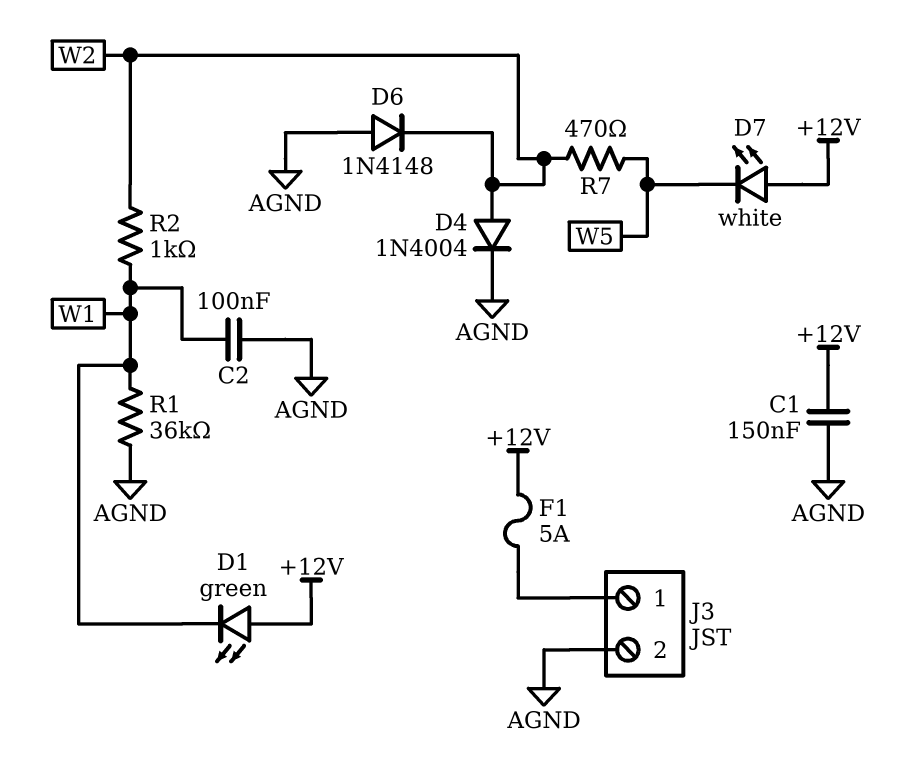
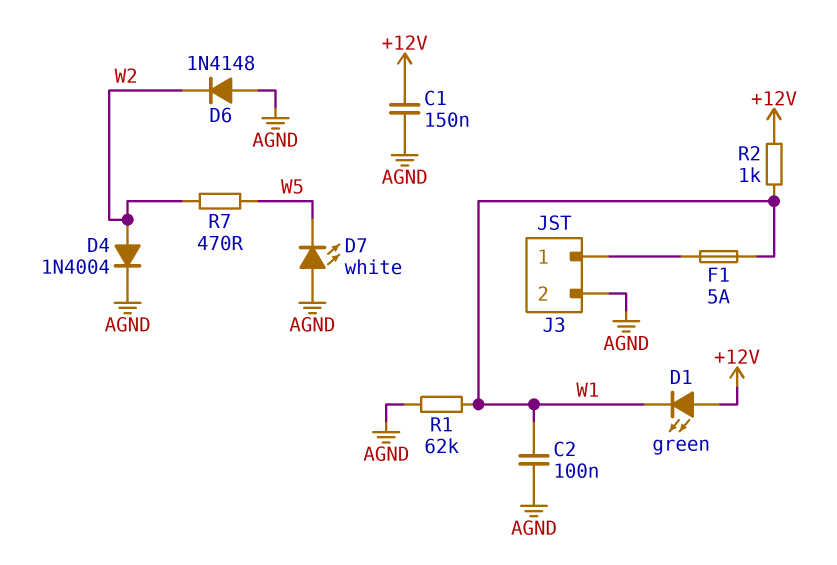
D7: LED white (A +12V, K W5) -> LED white (A AGND, K W5)
F1: 5A (+12V, J3/1) -> 5A (J3/1, W1)
R1: 36k (AGND, W1) -> 62k (AGND, W1)
R2: 1k (W1, W2) -> 1k (+12V, W1)

